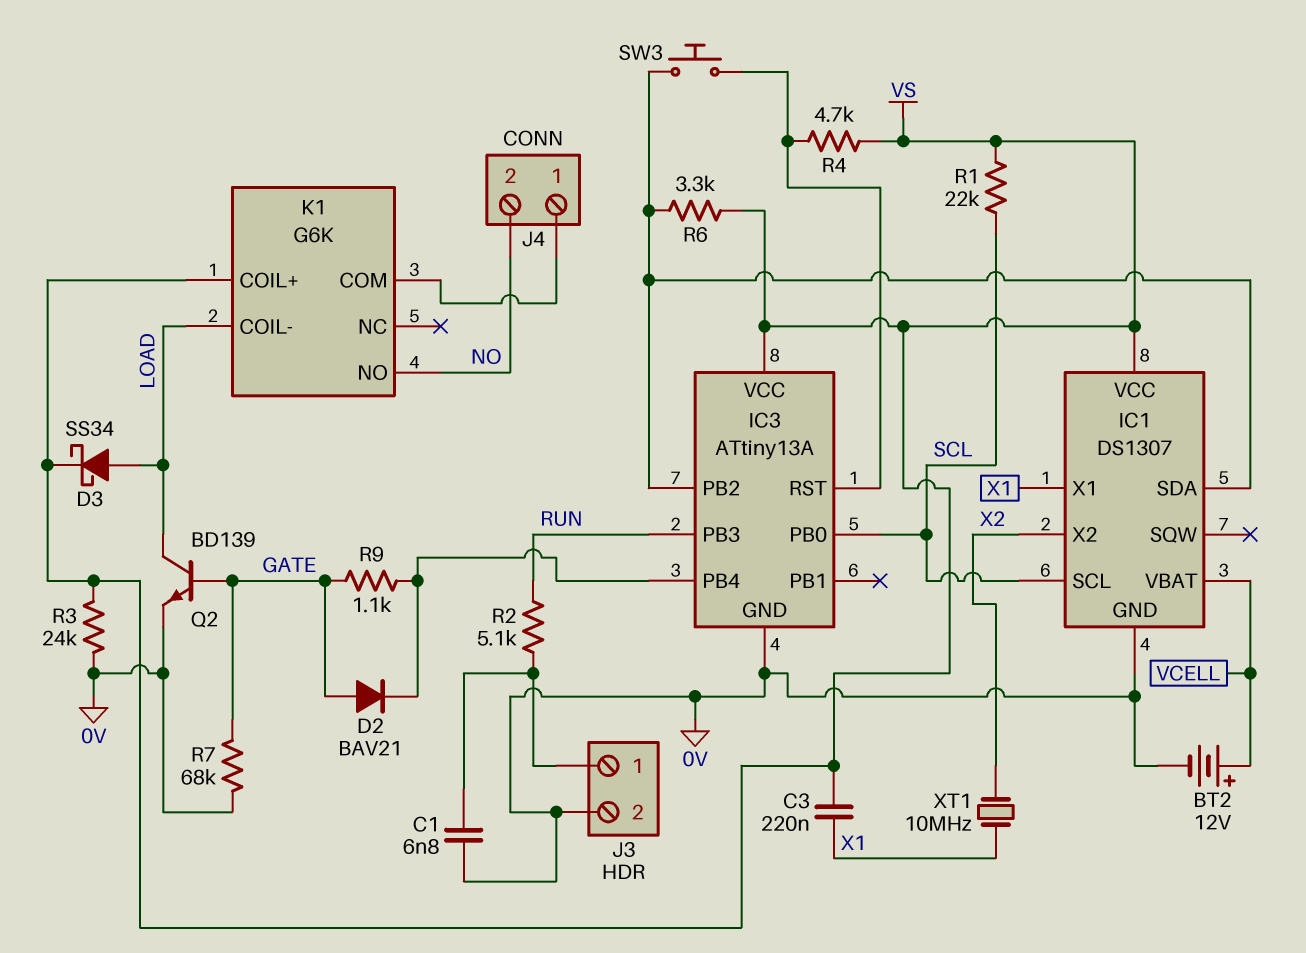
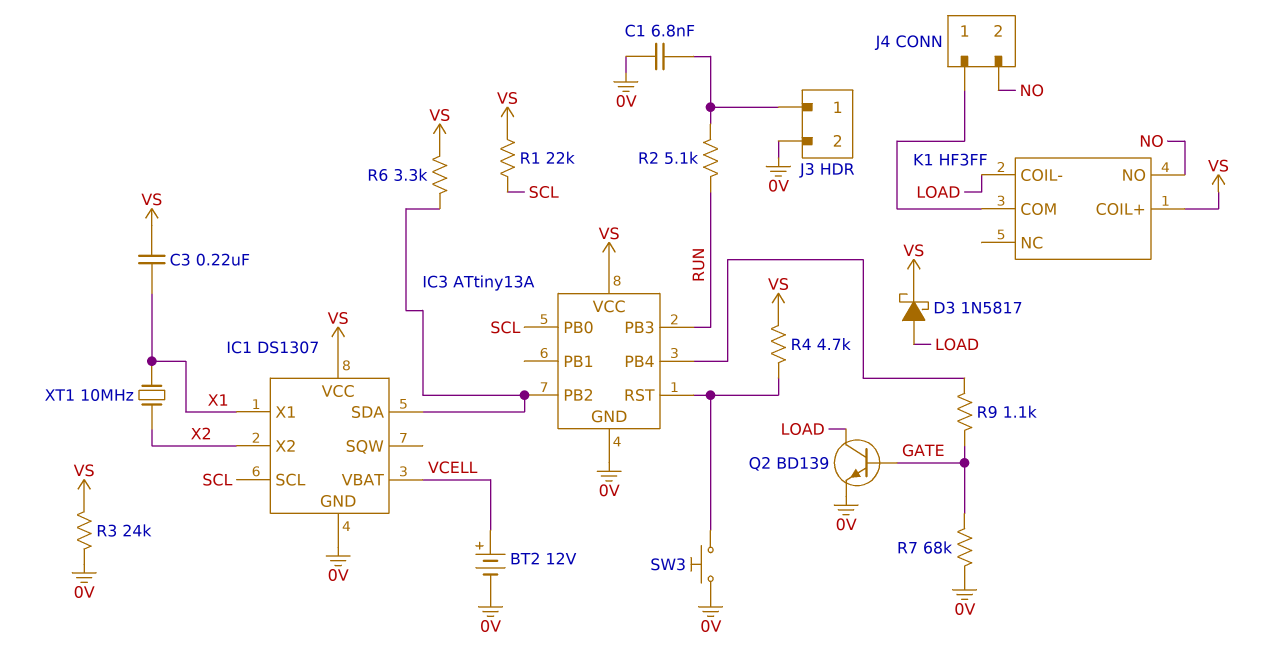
D2: diode BAV21 (A GATE, K IC3/PB4) -> none
D3: schottky SS34 (A LOAD, K VS) -> schottky 1N5817 (A LOAD, K VS)
K1: G6K -> HF3FF
SW3: button (IC1/SDA, IC3/RST) -> button (0V, IC3/RST)

